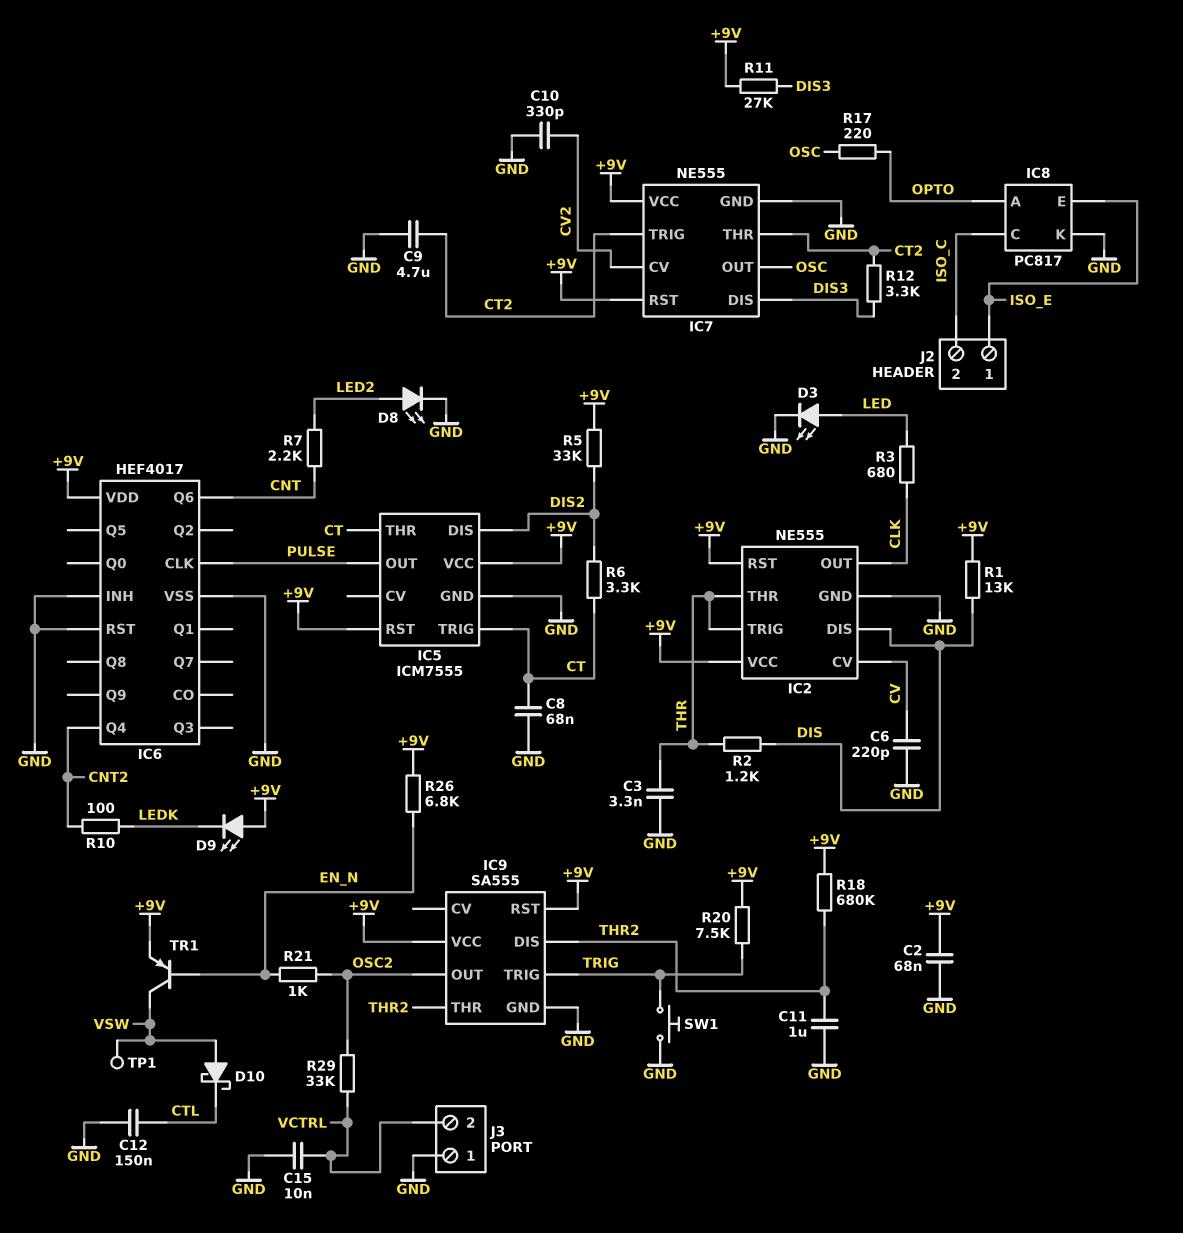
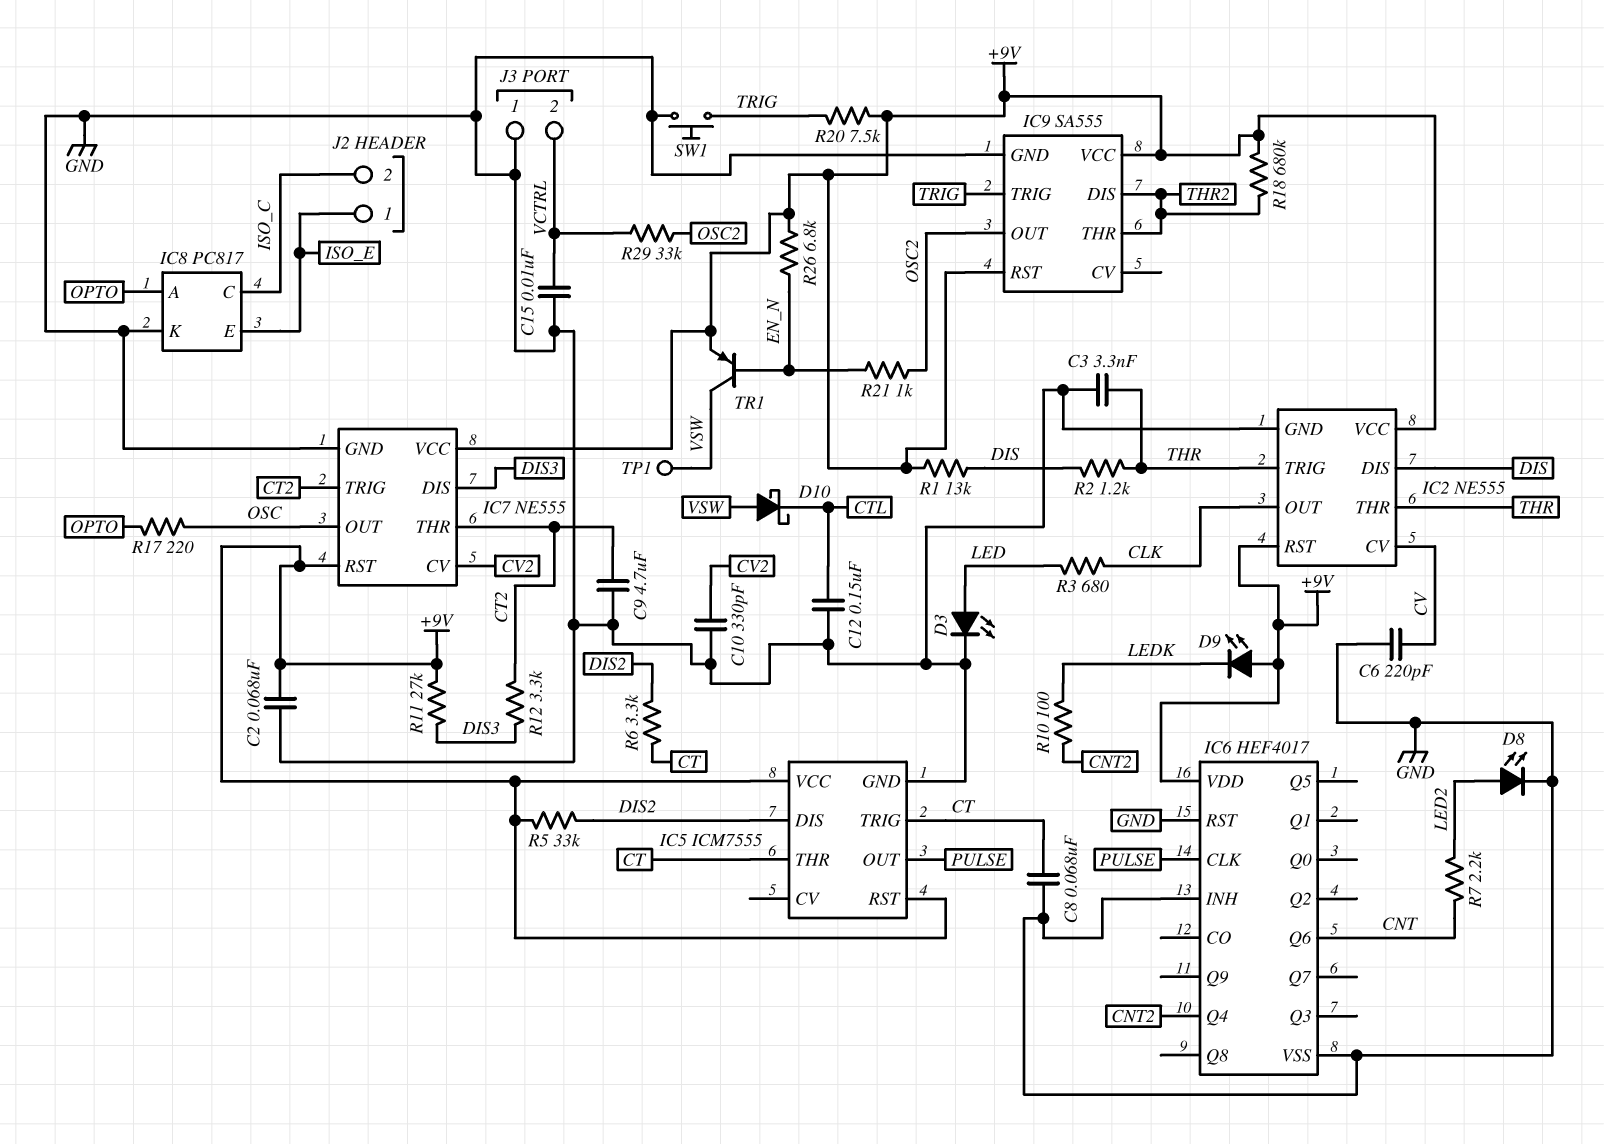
C11: 1uF (GND, THR2) -> none

